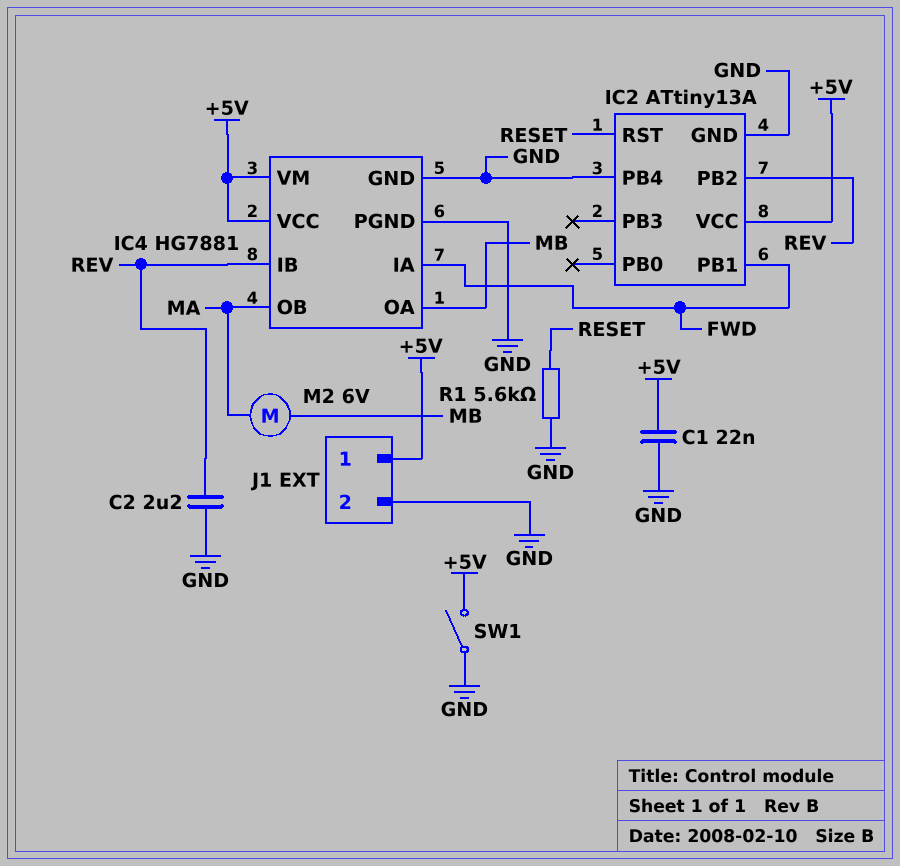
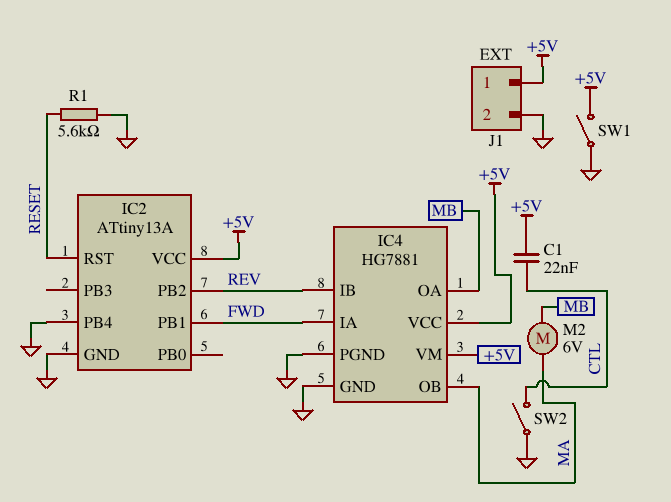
C1: 22nF (+5V, GND) -> 22nF (+5V, CTL)
C2: 2.2uF (GND, REV) -> none
SW2: none -> switch (CTL, GND)

